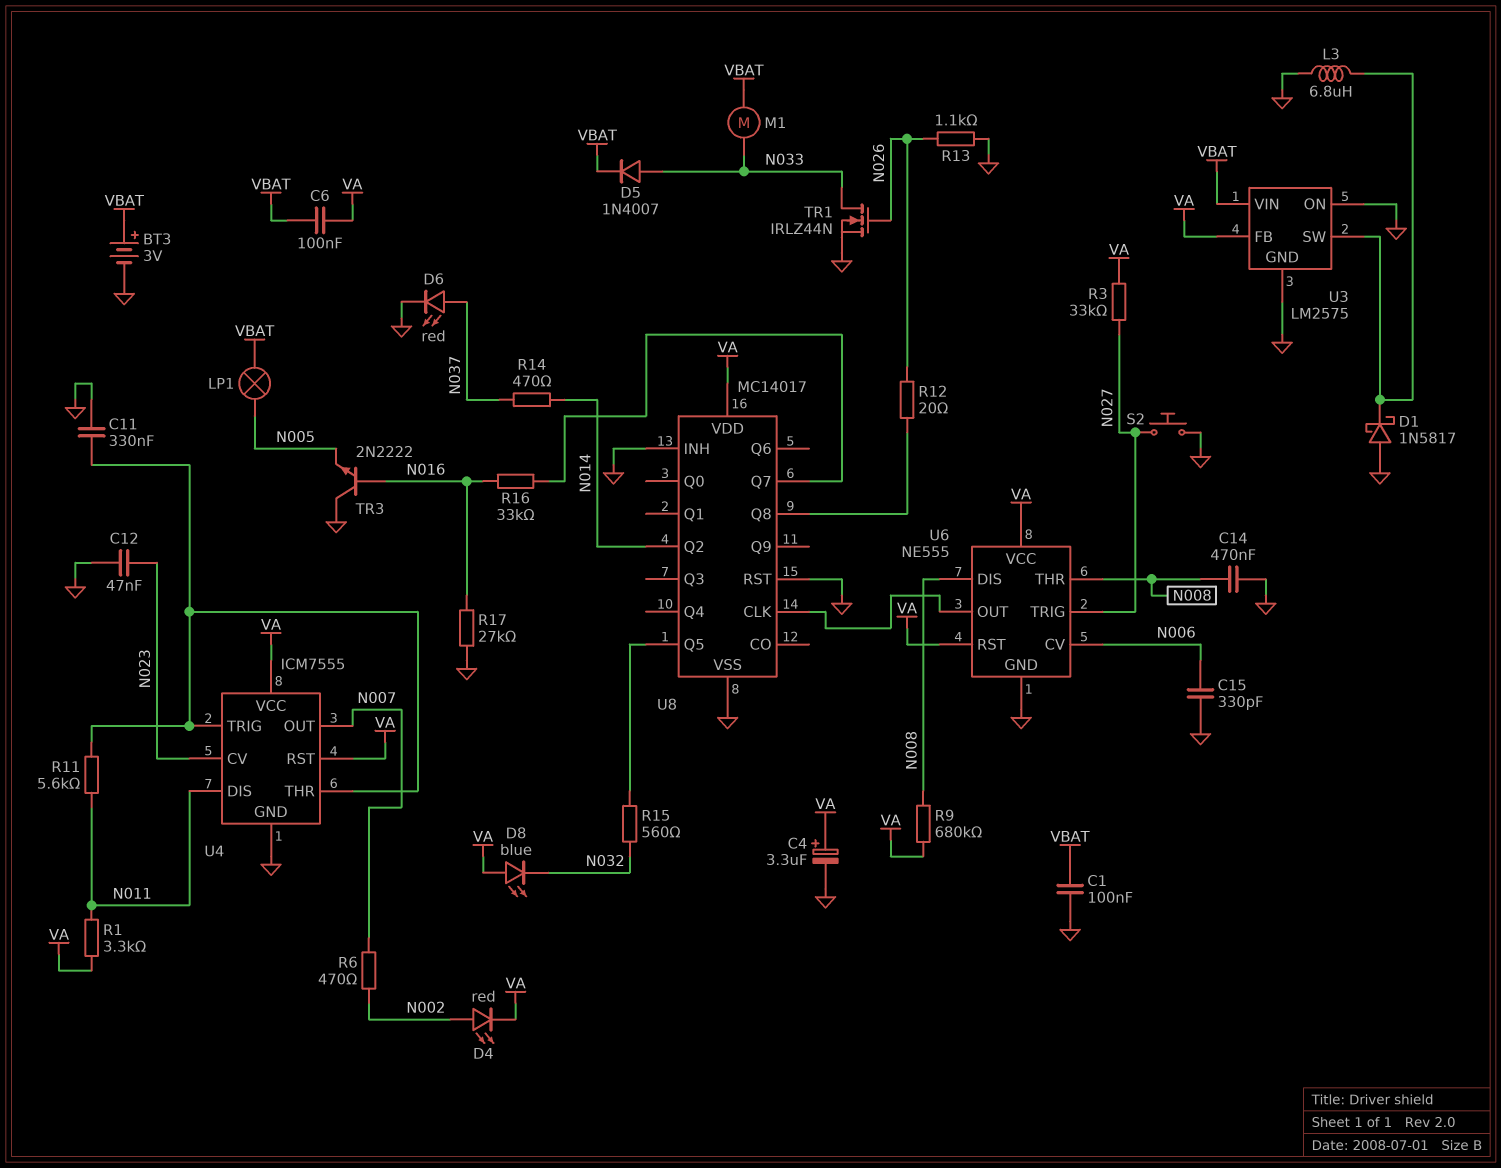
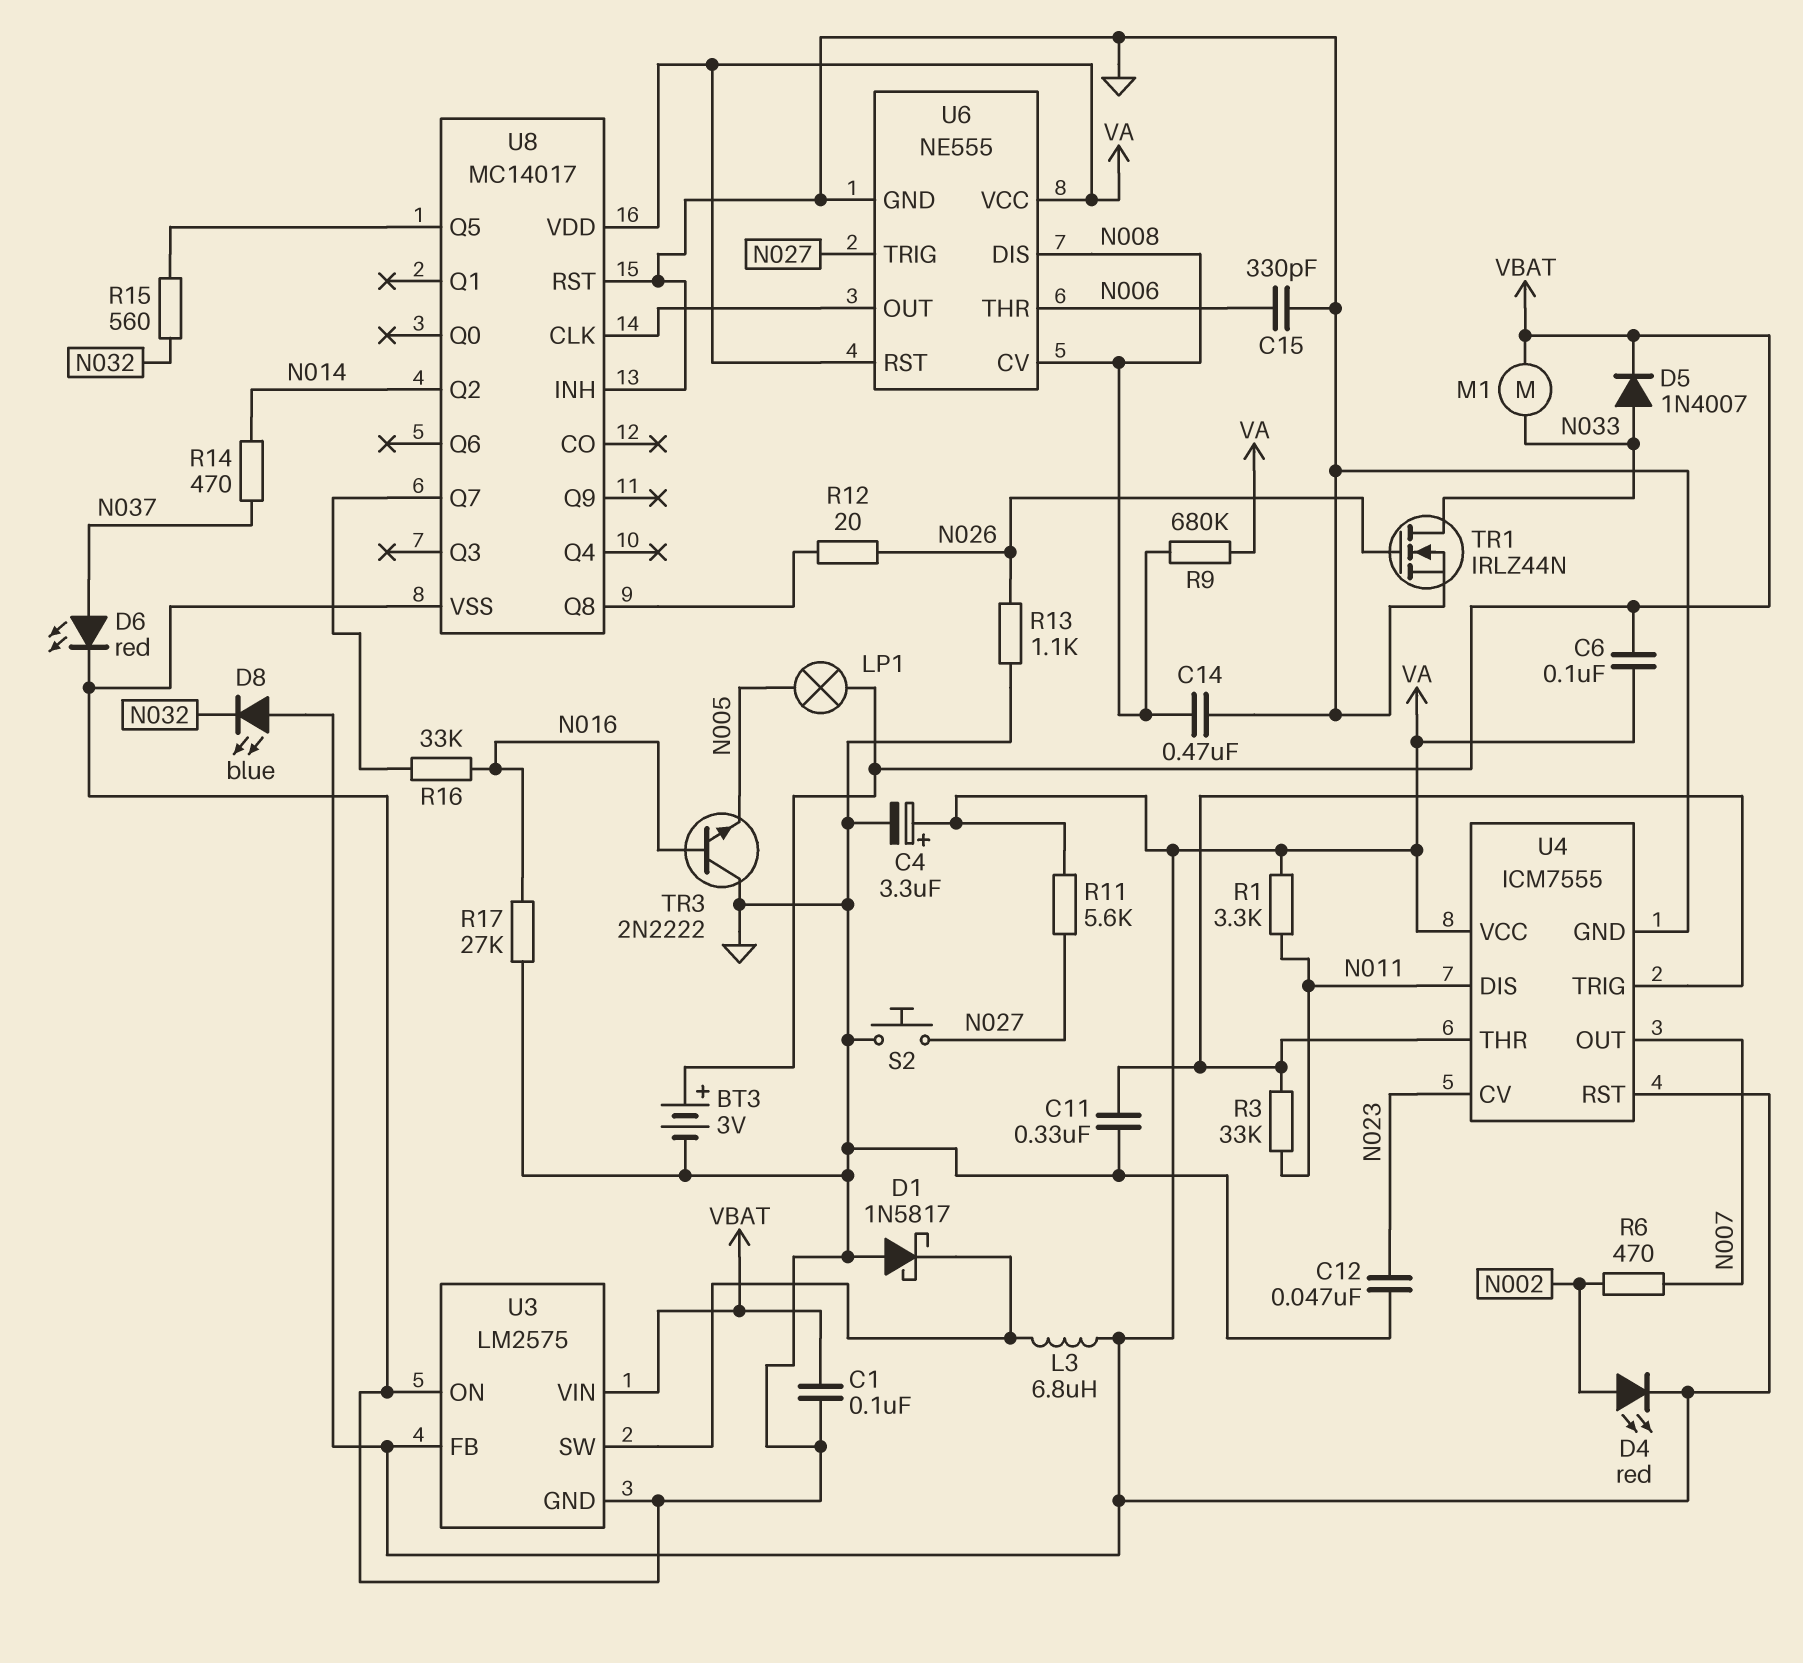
L3: 6.8uH (GND, U3/SW) -> 6.8uH (U3/SW, VA)
R3: 33k (N027, VA) -> 33k (N011, U4/THR)
R11: 5.6k (N011, U4/THR) -> 5.6k (N027, VA)
U6 pin CV: N006 -> N008
U6 pin THR: N008 -> N006

